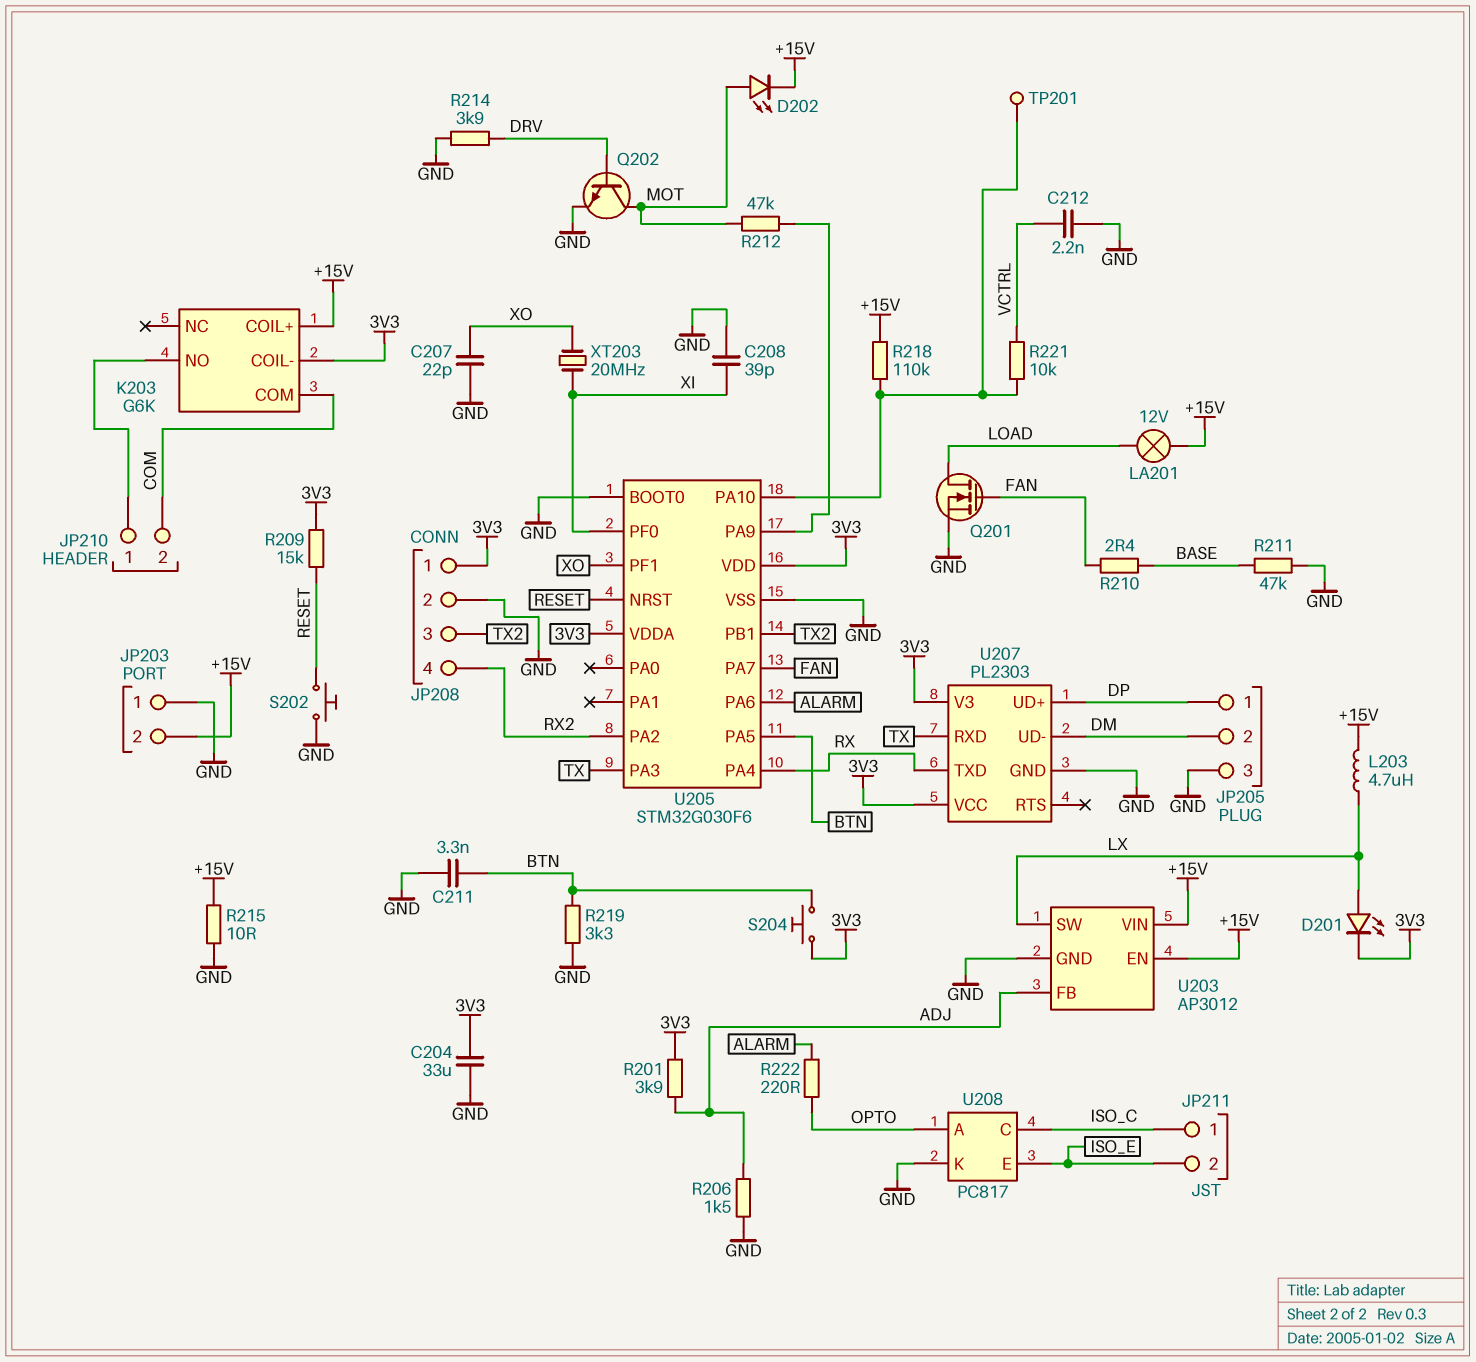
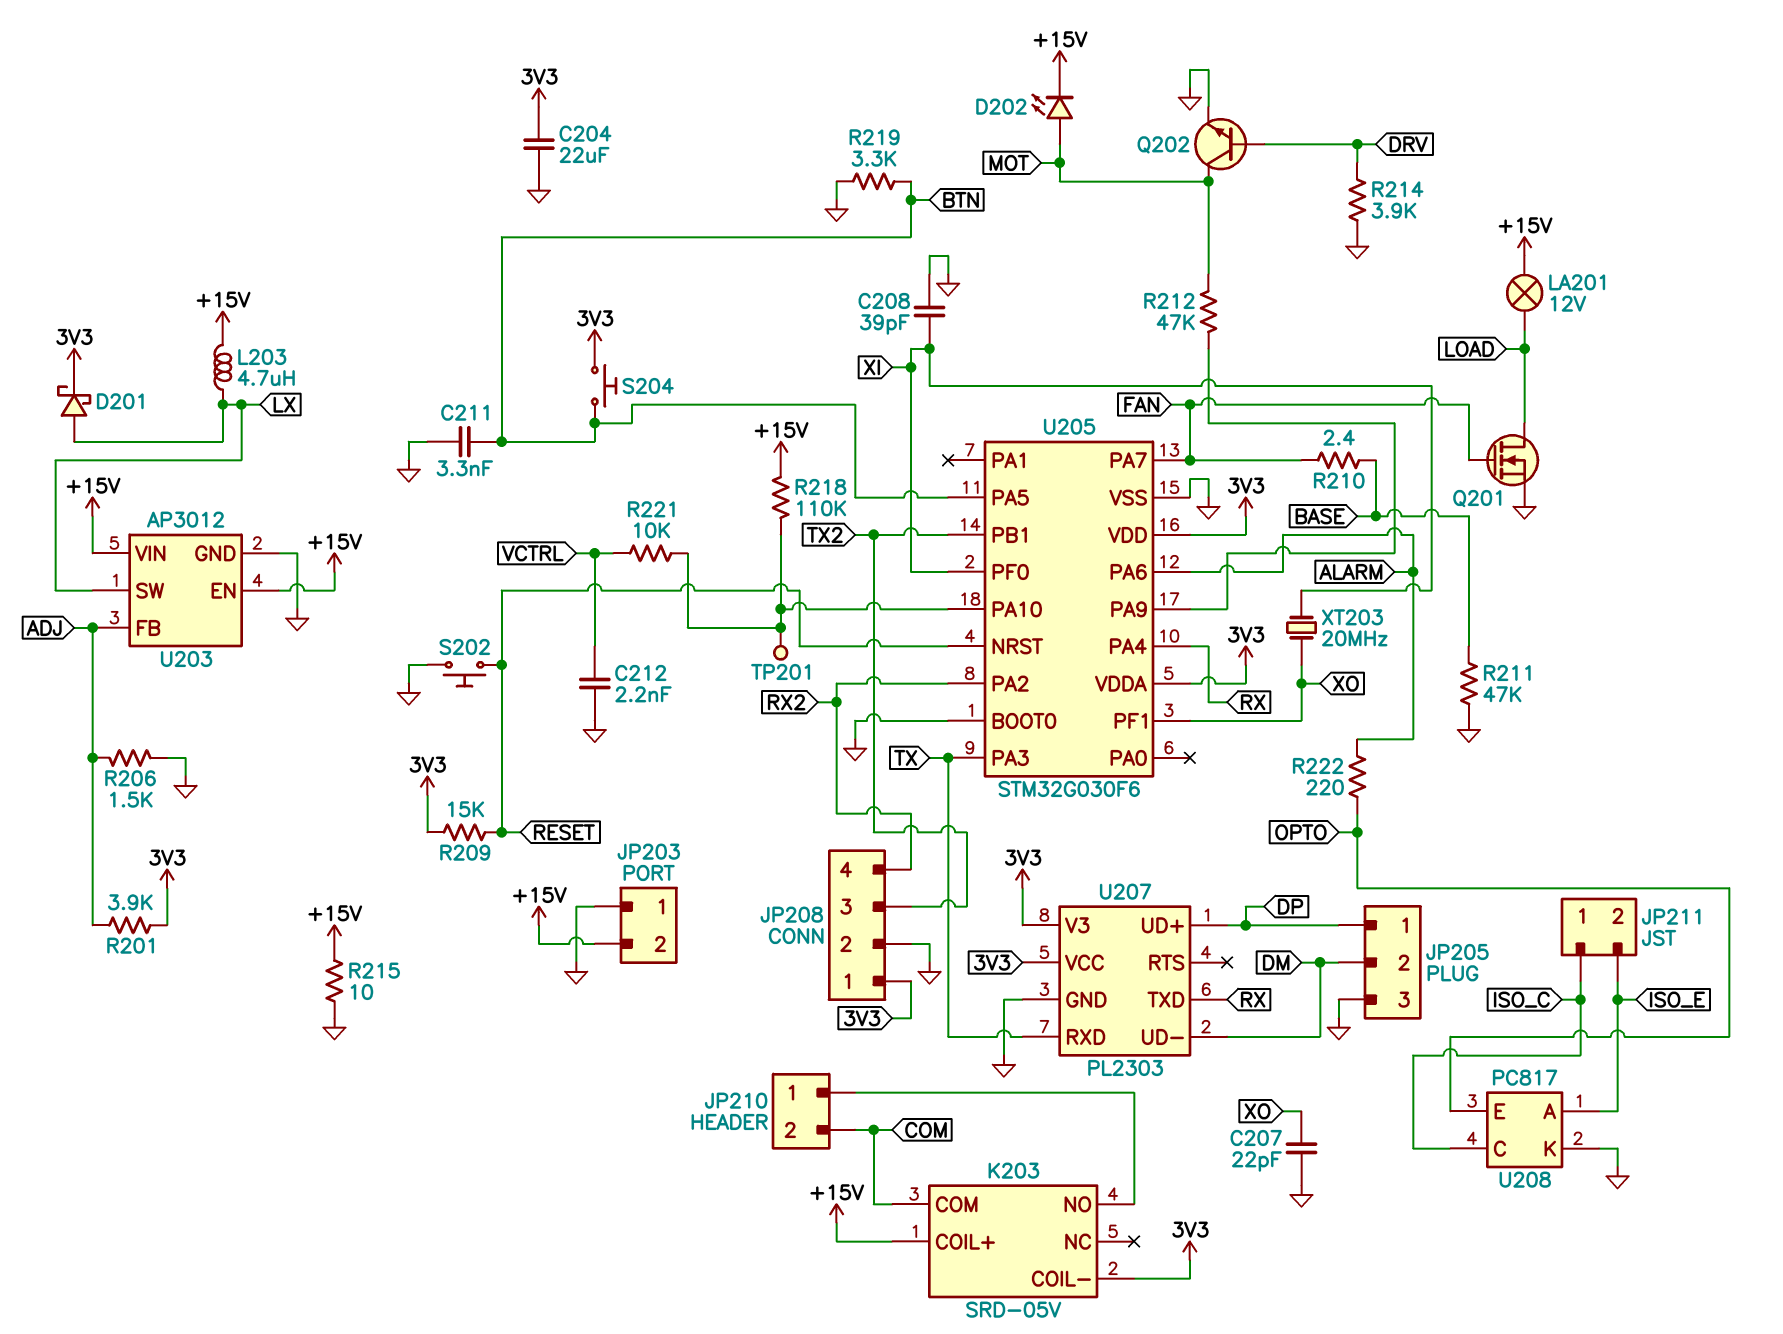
C204: 33uF (3V3, GND) -> 22uF (3V3, GND)
D201: LED (A LX, K 3V3) -> schottky (A LX, K 3V3)
K203: G6K -> SRD-05V
U208 pin A: OPTO -> ISO_E
U208 pin E: ISO_E -> OPTO

